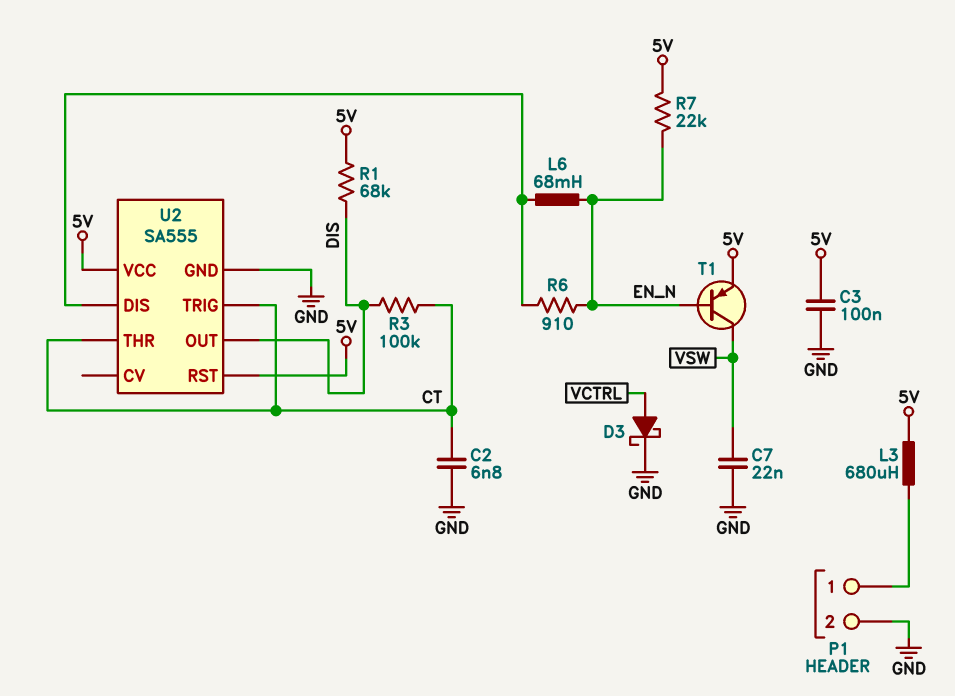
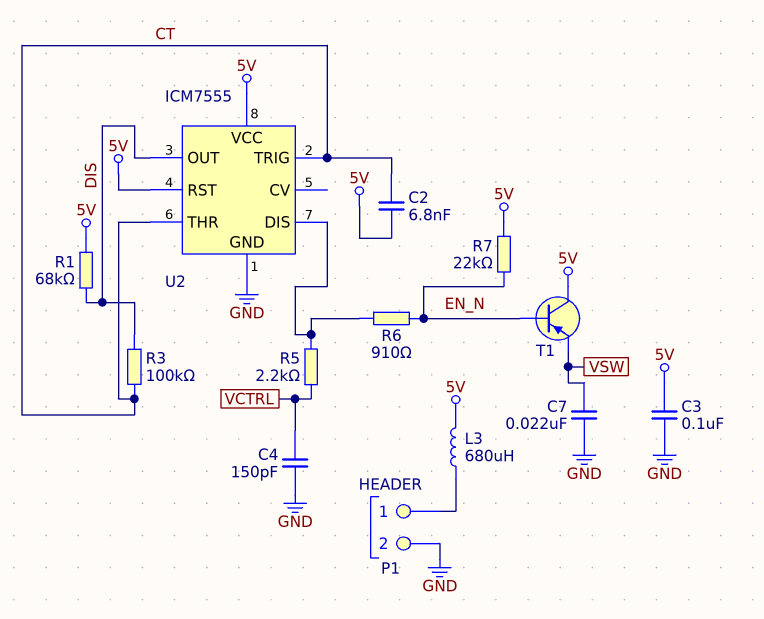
C2: 6.8nF (CT, GND) -> 6.8nF (5V, CT)
C4: none -> 150pF (GND, VCTRL)
D3: schottky (A VCTRL, K GND) -> none
L6: 68mH (EN_N, U2/DIS) -> none
R5: none -> 2.2k (U2/DIS, VCTRL)
T1: PNP (B EN_N, C VSW, E 5V) -> PNP (B EN_N, C 5V, E VSW)
U2: SA555 -> ICM7555

